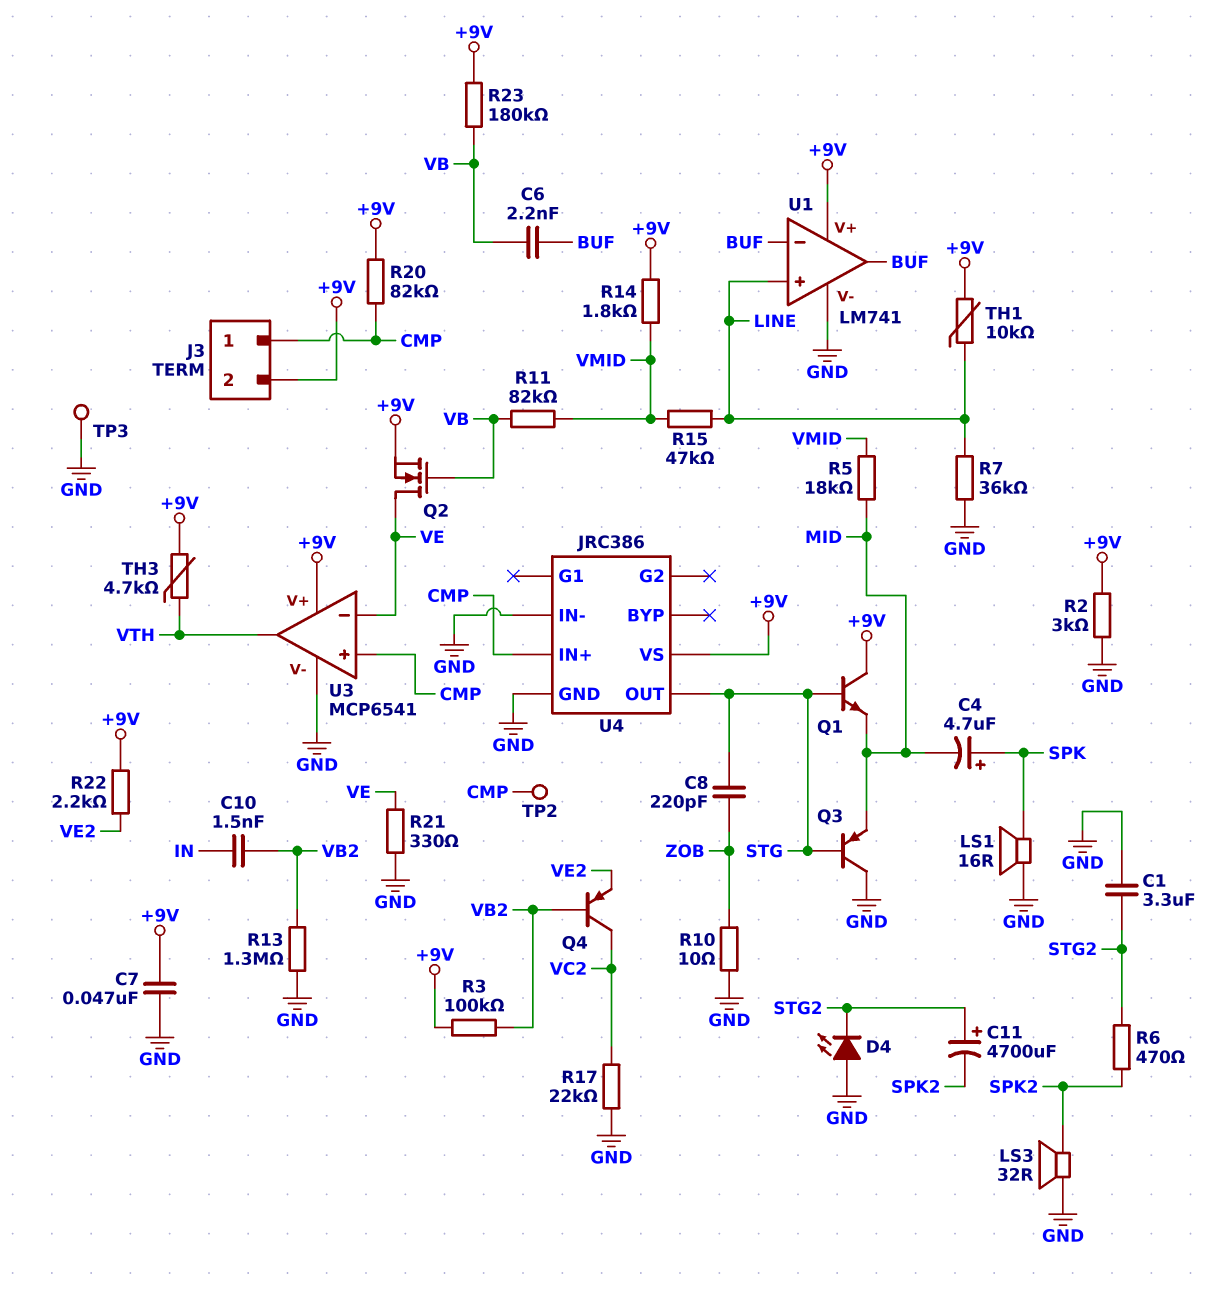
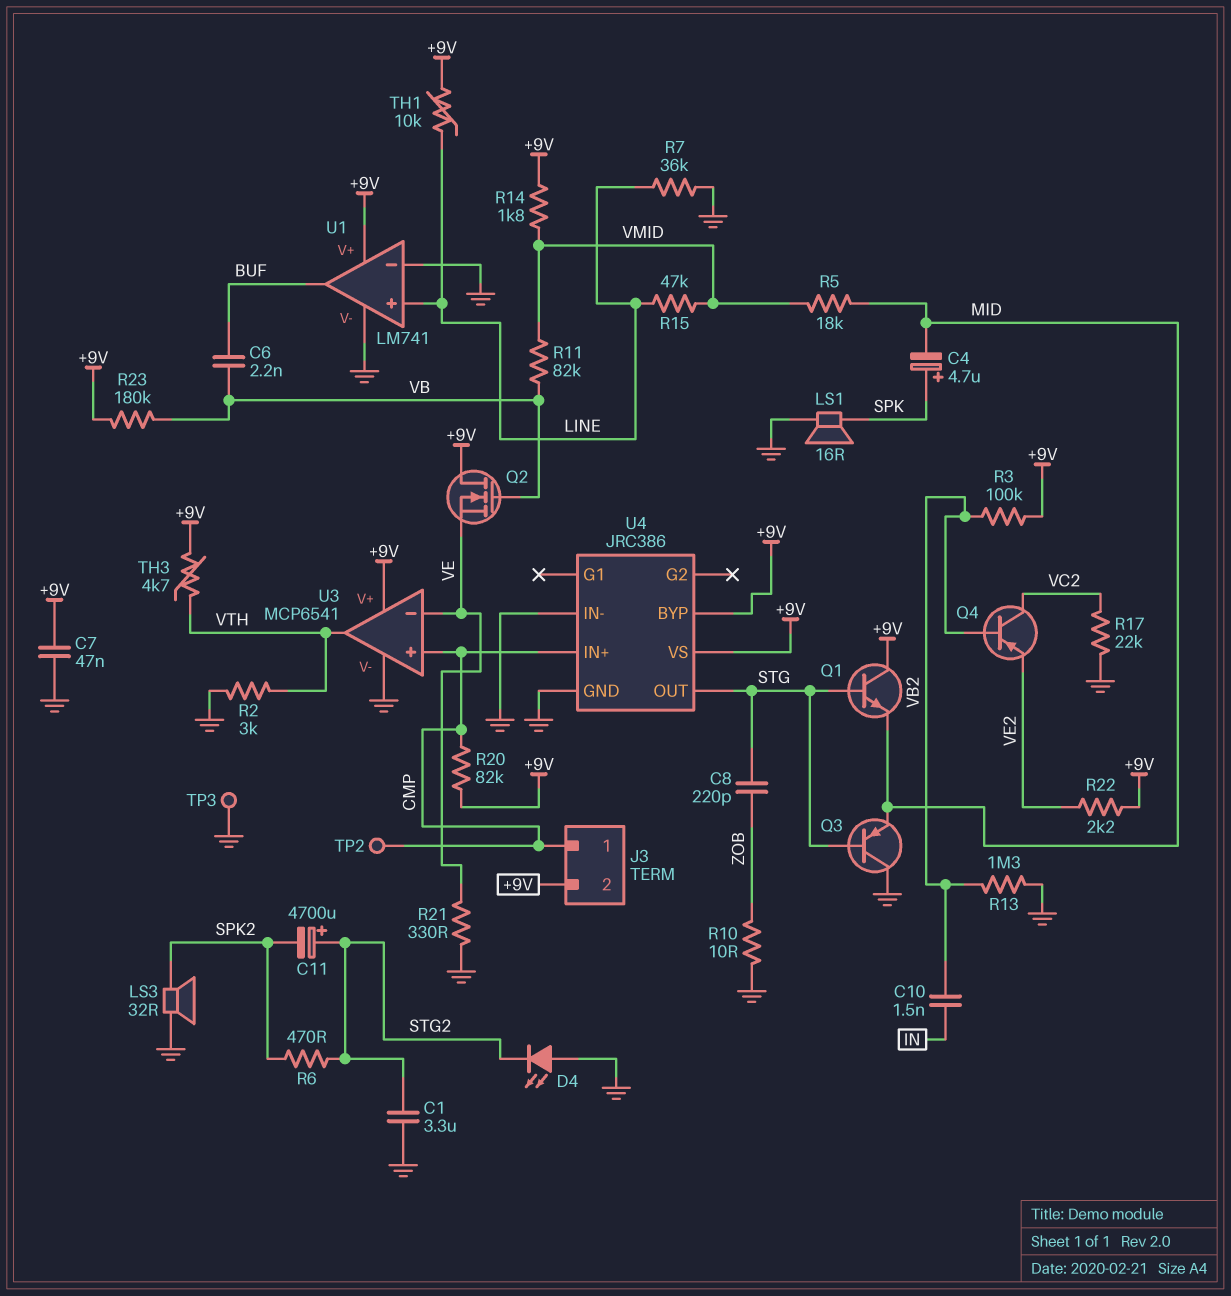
Q2: NMOS (G VB, D VE, S +9V) -> NMOS (G VB, D +9V, S VE)
R2: 3k (+9V, GND) -> 3k (GND, VTH)
U1 pin in-: BUF -> GND
U4 pin BYP: none -> +9V

